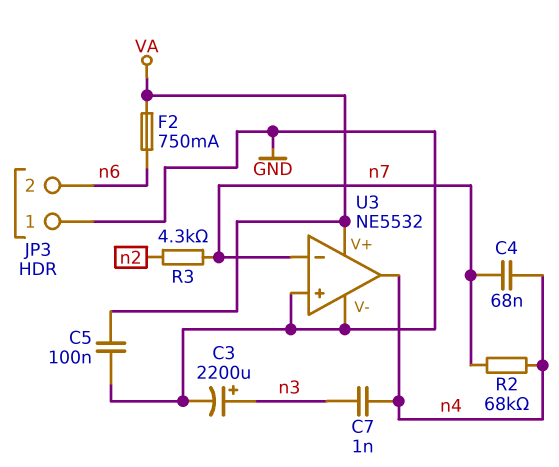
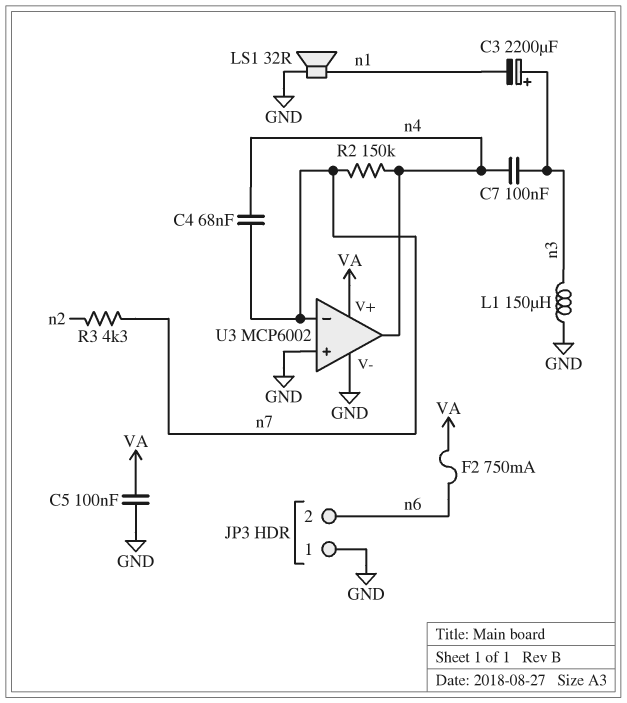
C3: 2200uF (plus n3, minus GND) -> 2200uF (plus n3, minus n1)
C7: 1nF (n3, n4) -> 100nF (n3, n4)
L1: none -> 150uH (GND, n3)
LS1: none -> speaker 32R (GND, n1)
R2: 68k (n4, n7) -> 150k (n4, n7)
U3: NE5532 -> MCP6002

